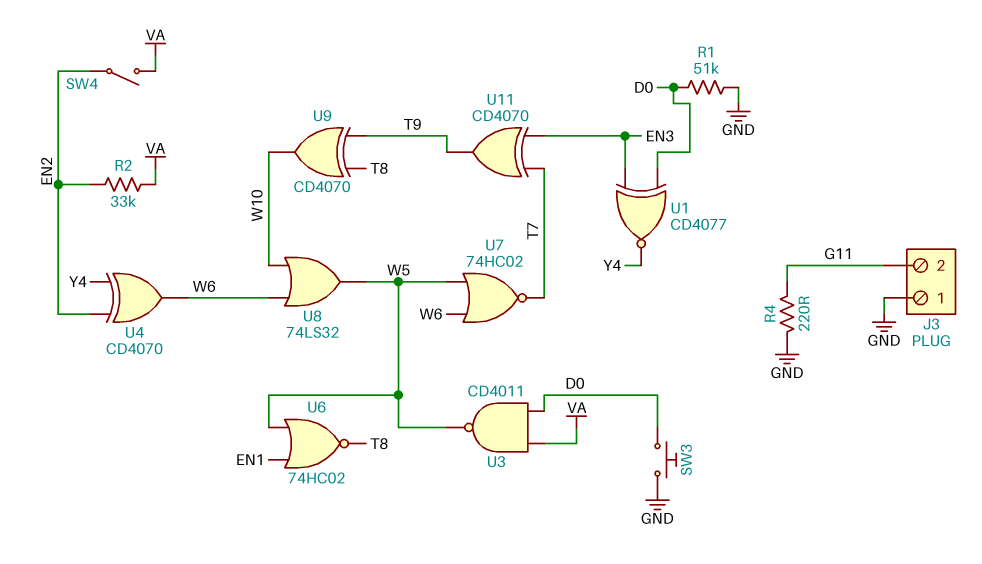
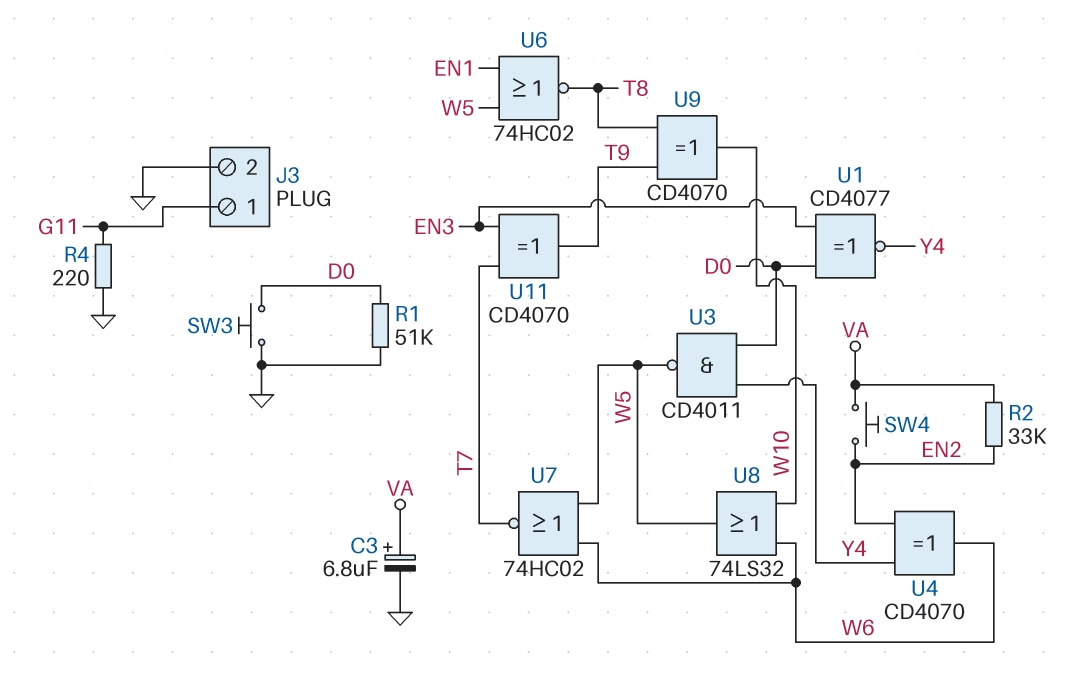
C3: none -> 6.8uF (plus VA, minus GND)
J3 pin 1: GND -> G11
J3 pin 2: G11 -> GND
SW4: switch (EN2, VA) -> button (EN2, VA)
U3: NAND CD4011 (in D0, in VA, out W5) -> NAND CD4011 (in D0, in Y4, out W5)

